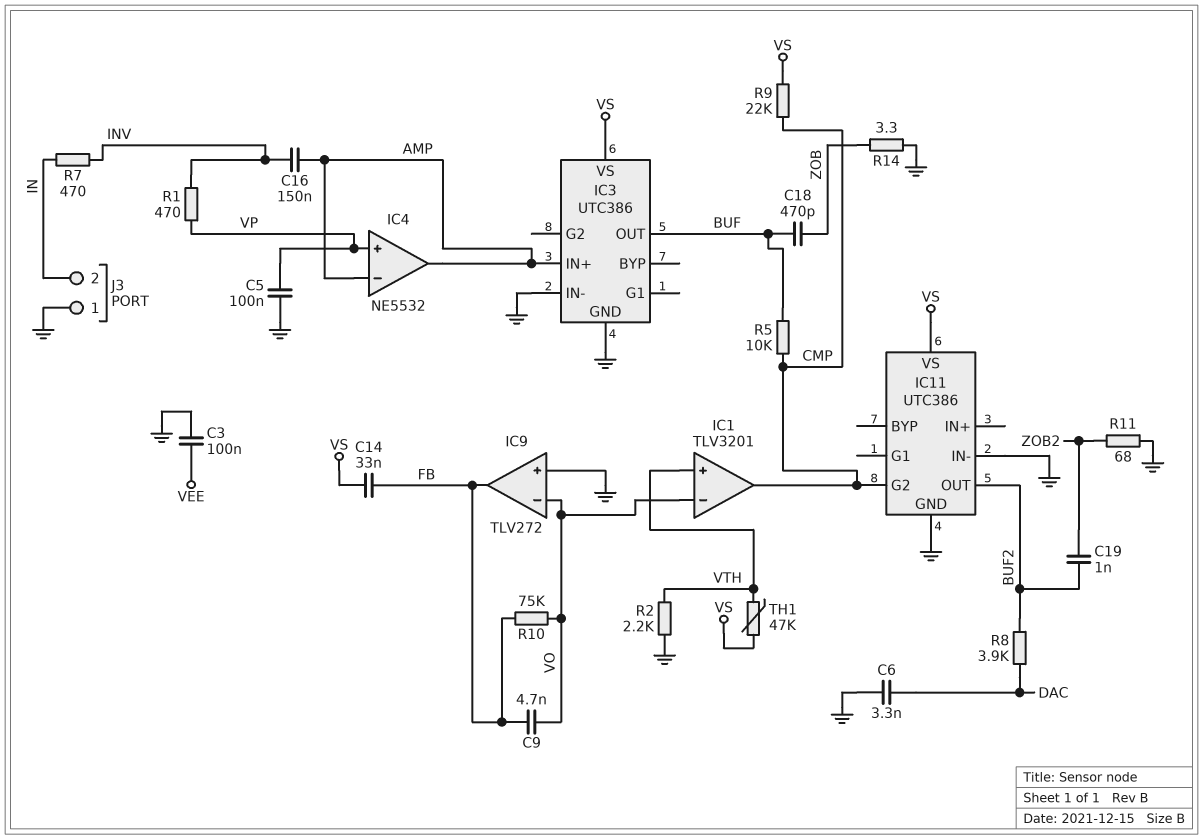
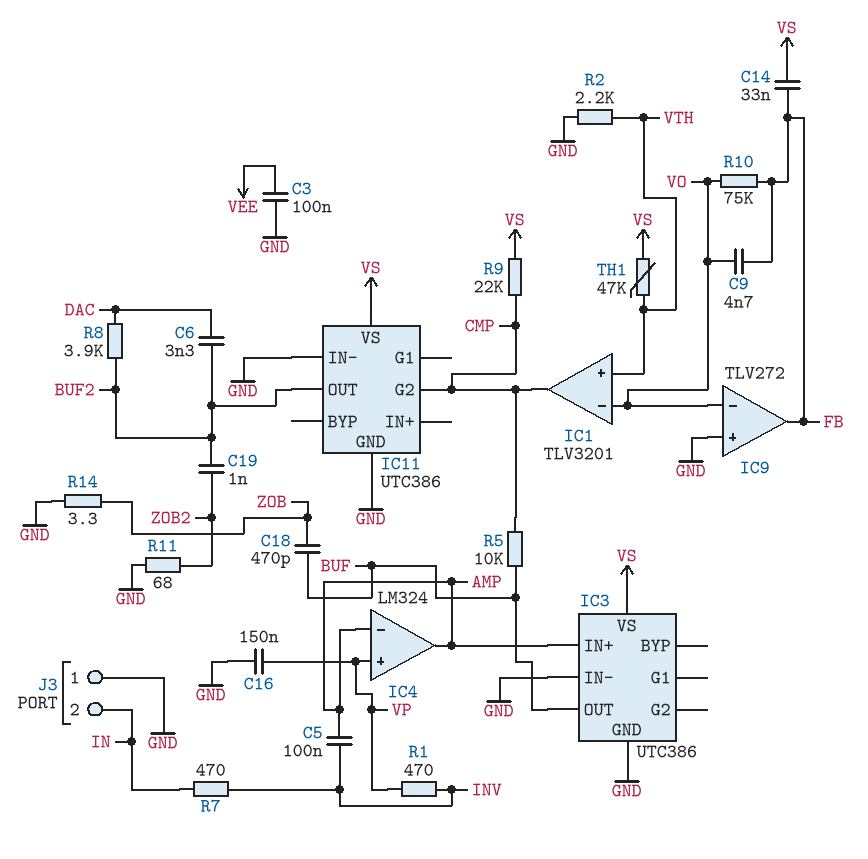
C5: 100nF (GND, VP) -> 100nF (AMP, INV)
C6: 3.3nF (DAC, GND) -> 3.3nF (BUF2, DAC)
C16: 150nF (AMP, INV) -> 150nF (GND, VP)
IC4: NE5532 -> LM324

